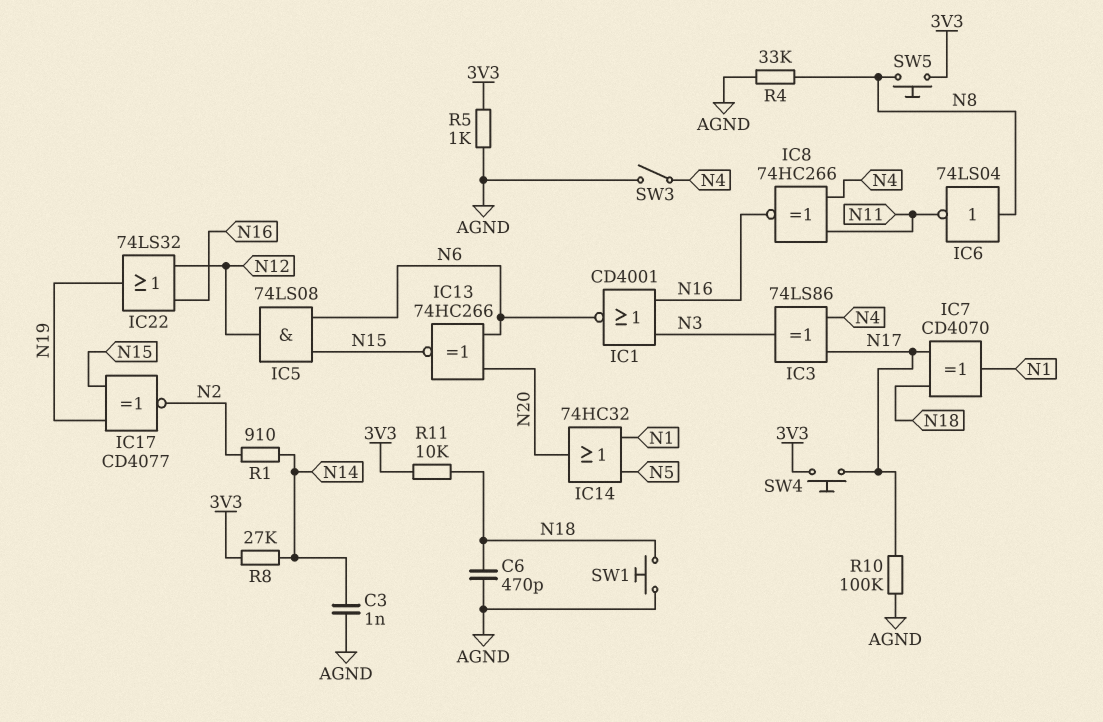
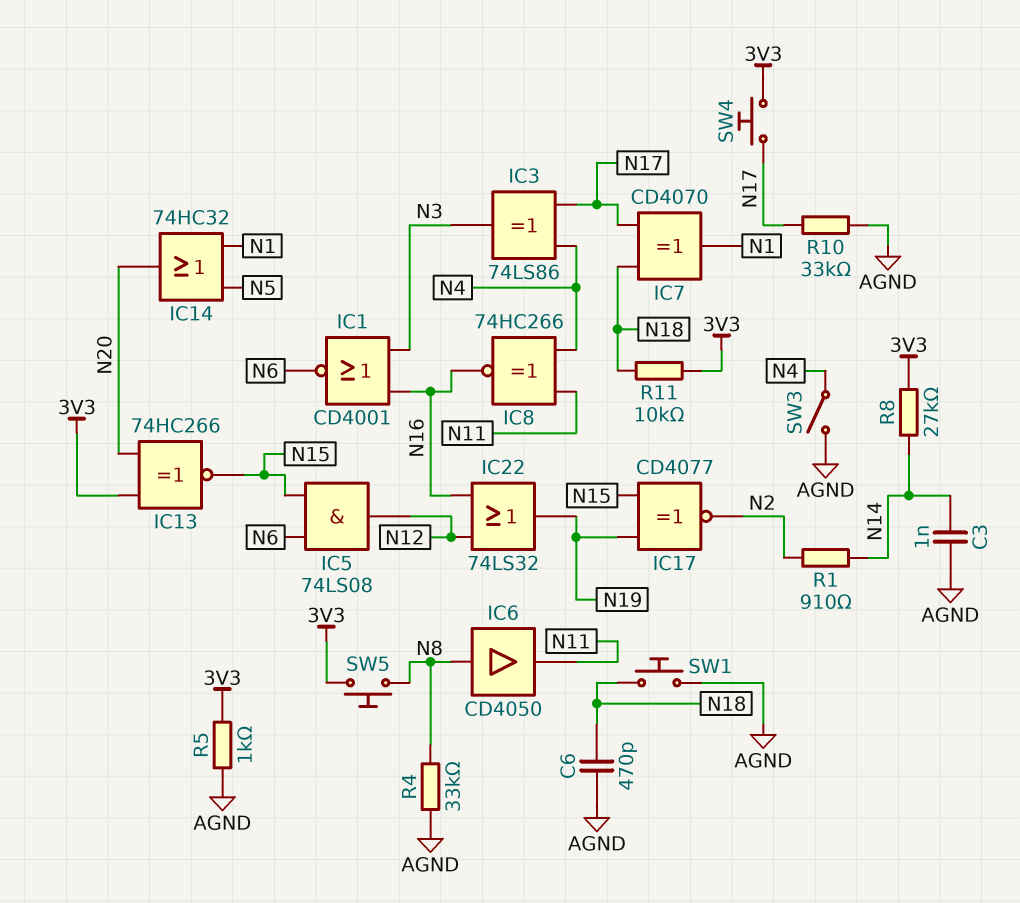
IC6: NOT 74LS04 (in N8, out N11) -> buffer CD4050 (in N8, out N11)
IC13: XNOR 74HC266 (in N6, in N20, out N15) -> XNOR 74HC266 (in 3V3, in N20, out N15)
R10: 100k (AGND, N17) -> 33k (AGND, N17)

